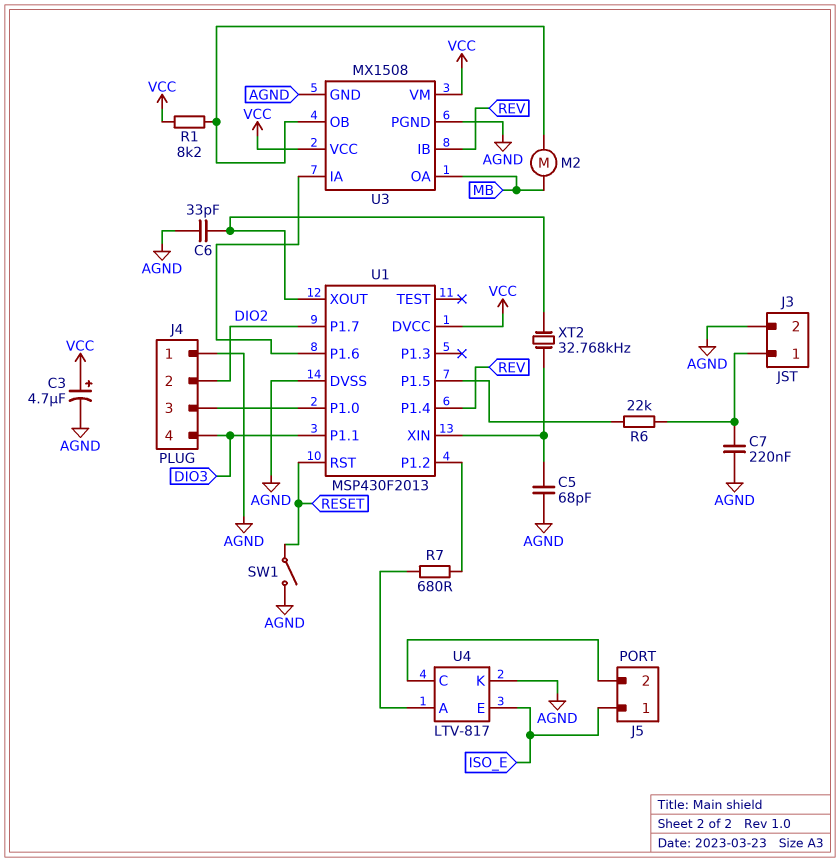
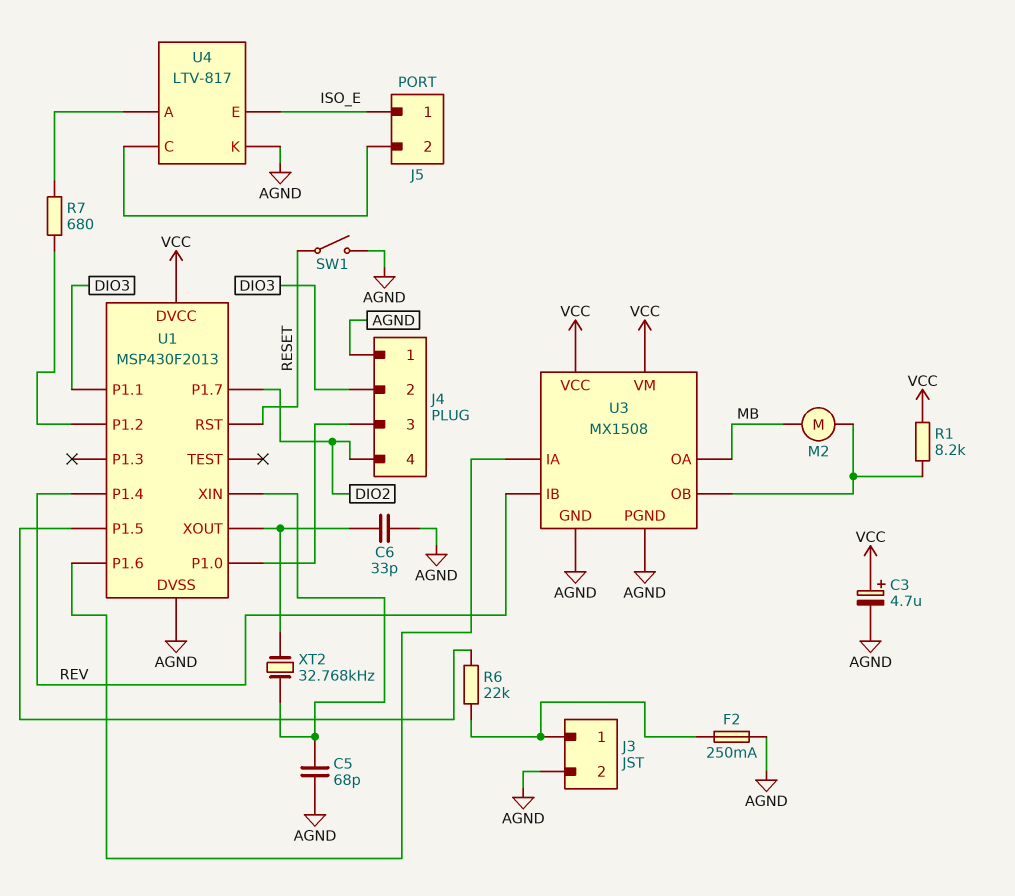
C7: 220nF (AGND, J3/1) -> none
F2: none -> 250mA (AGND, J3/1)
J4 pin 2: DIO2 -> DIO3
J4 pin 4: DIO3 -> DIO2

